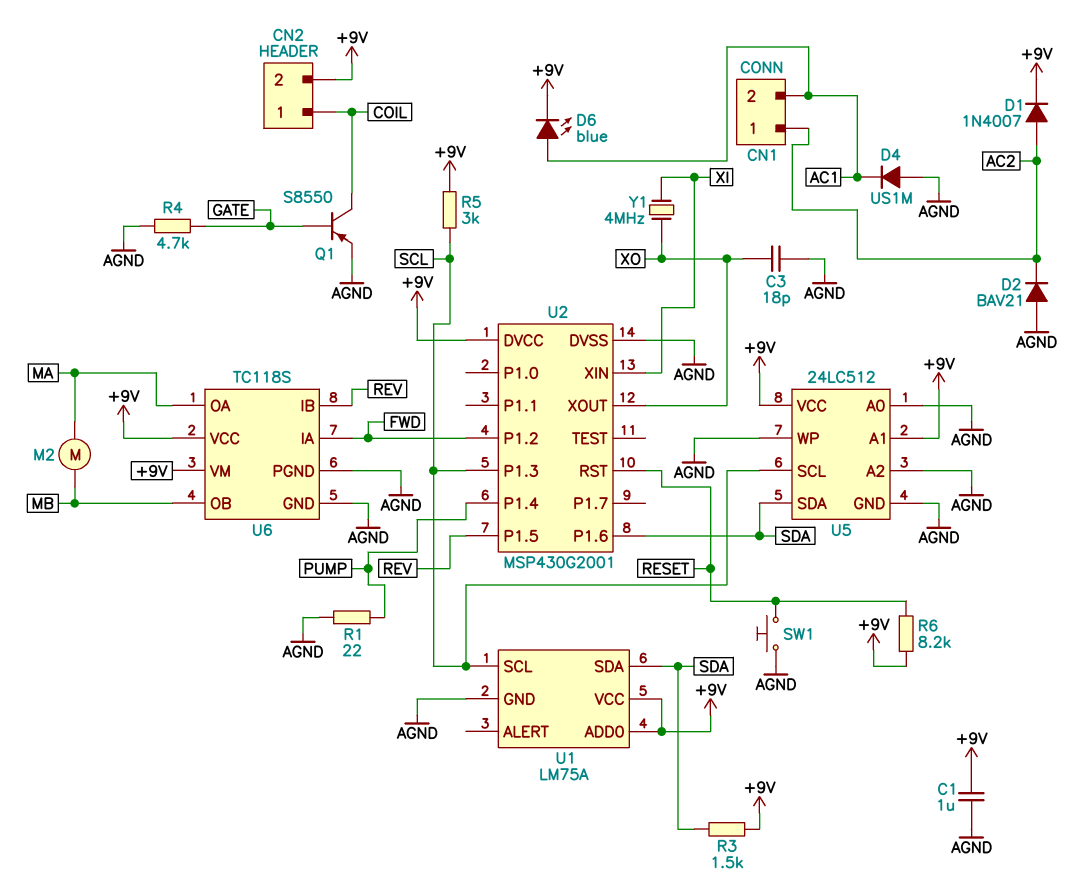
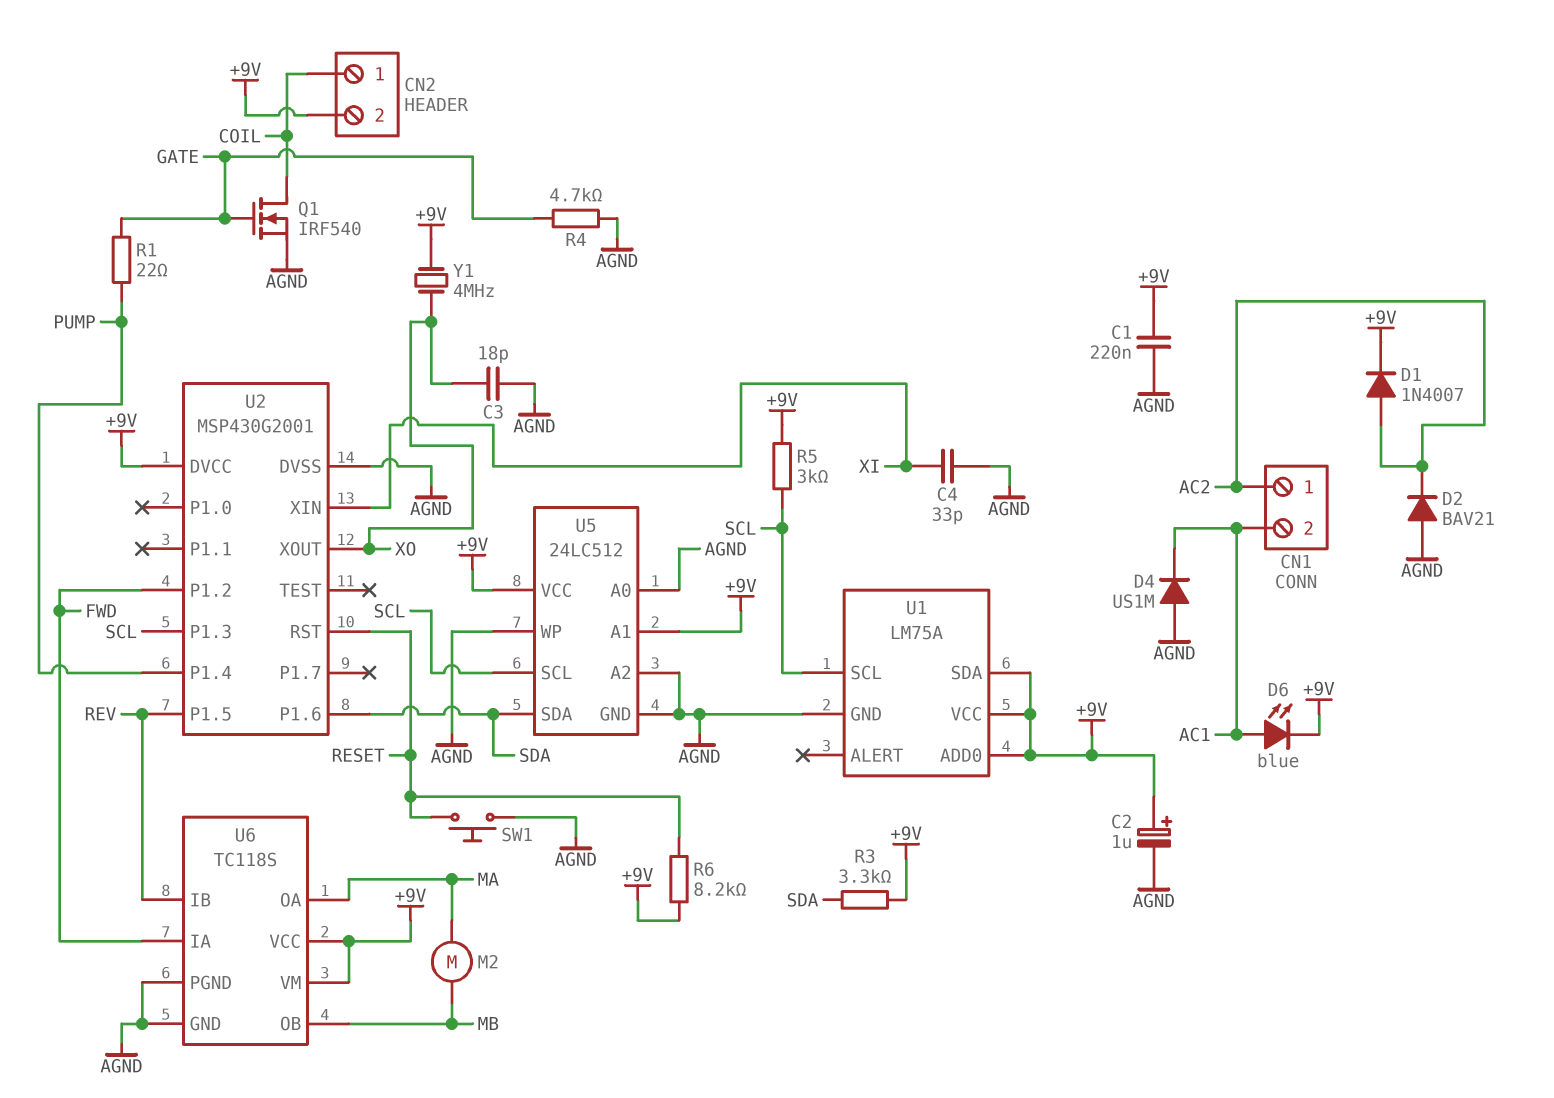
C1: 1uF (+9V, AGND) -> 220nF (+9V, AGND)
C2: none -> 1uF (plus +9V, minus AGND)
C4: none -> 33pF (AGND, XI)
Q1: PNP S8550 (B GATE, C COIL, E AGND) -> NMOS IRF540 (G GATE, D COIL, S AGND)
R1: 22 (AGND, PUMP) -> 22 (GATE, PUMP)
R3: 1.5k (+9V, SDA) -> 3.3k (+9V, SDA)
U1 pin SDA: SDA -> +9V
Y1: 4MHz (XI, XO) -> 4MHz (+9V, XO)

